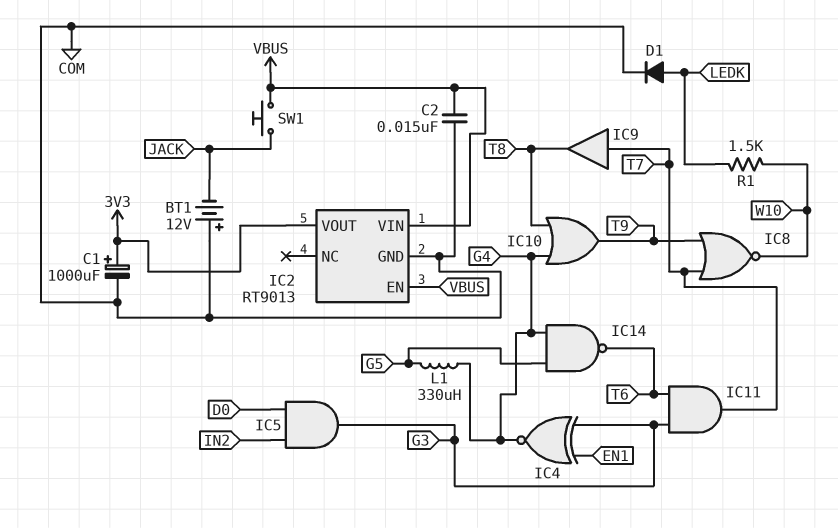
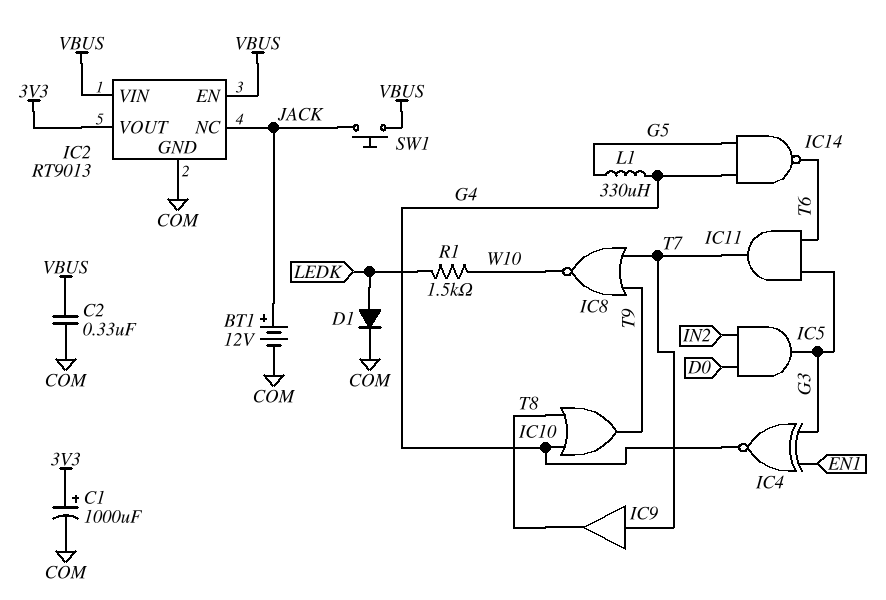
BT1: 12V (plus COM, minus JACK) -> 12V (plus JACK, minus COM)
C2: 15nF (COM, VBUS) -> 330nF (COM, VBUS)
IC2 pin NC: none -> JACK

